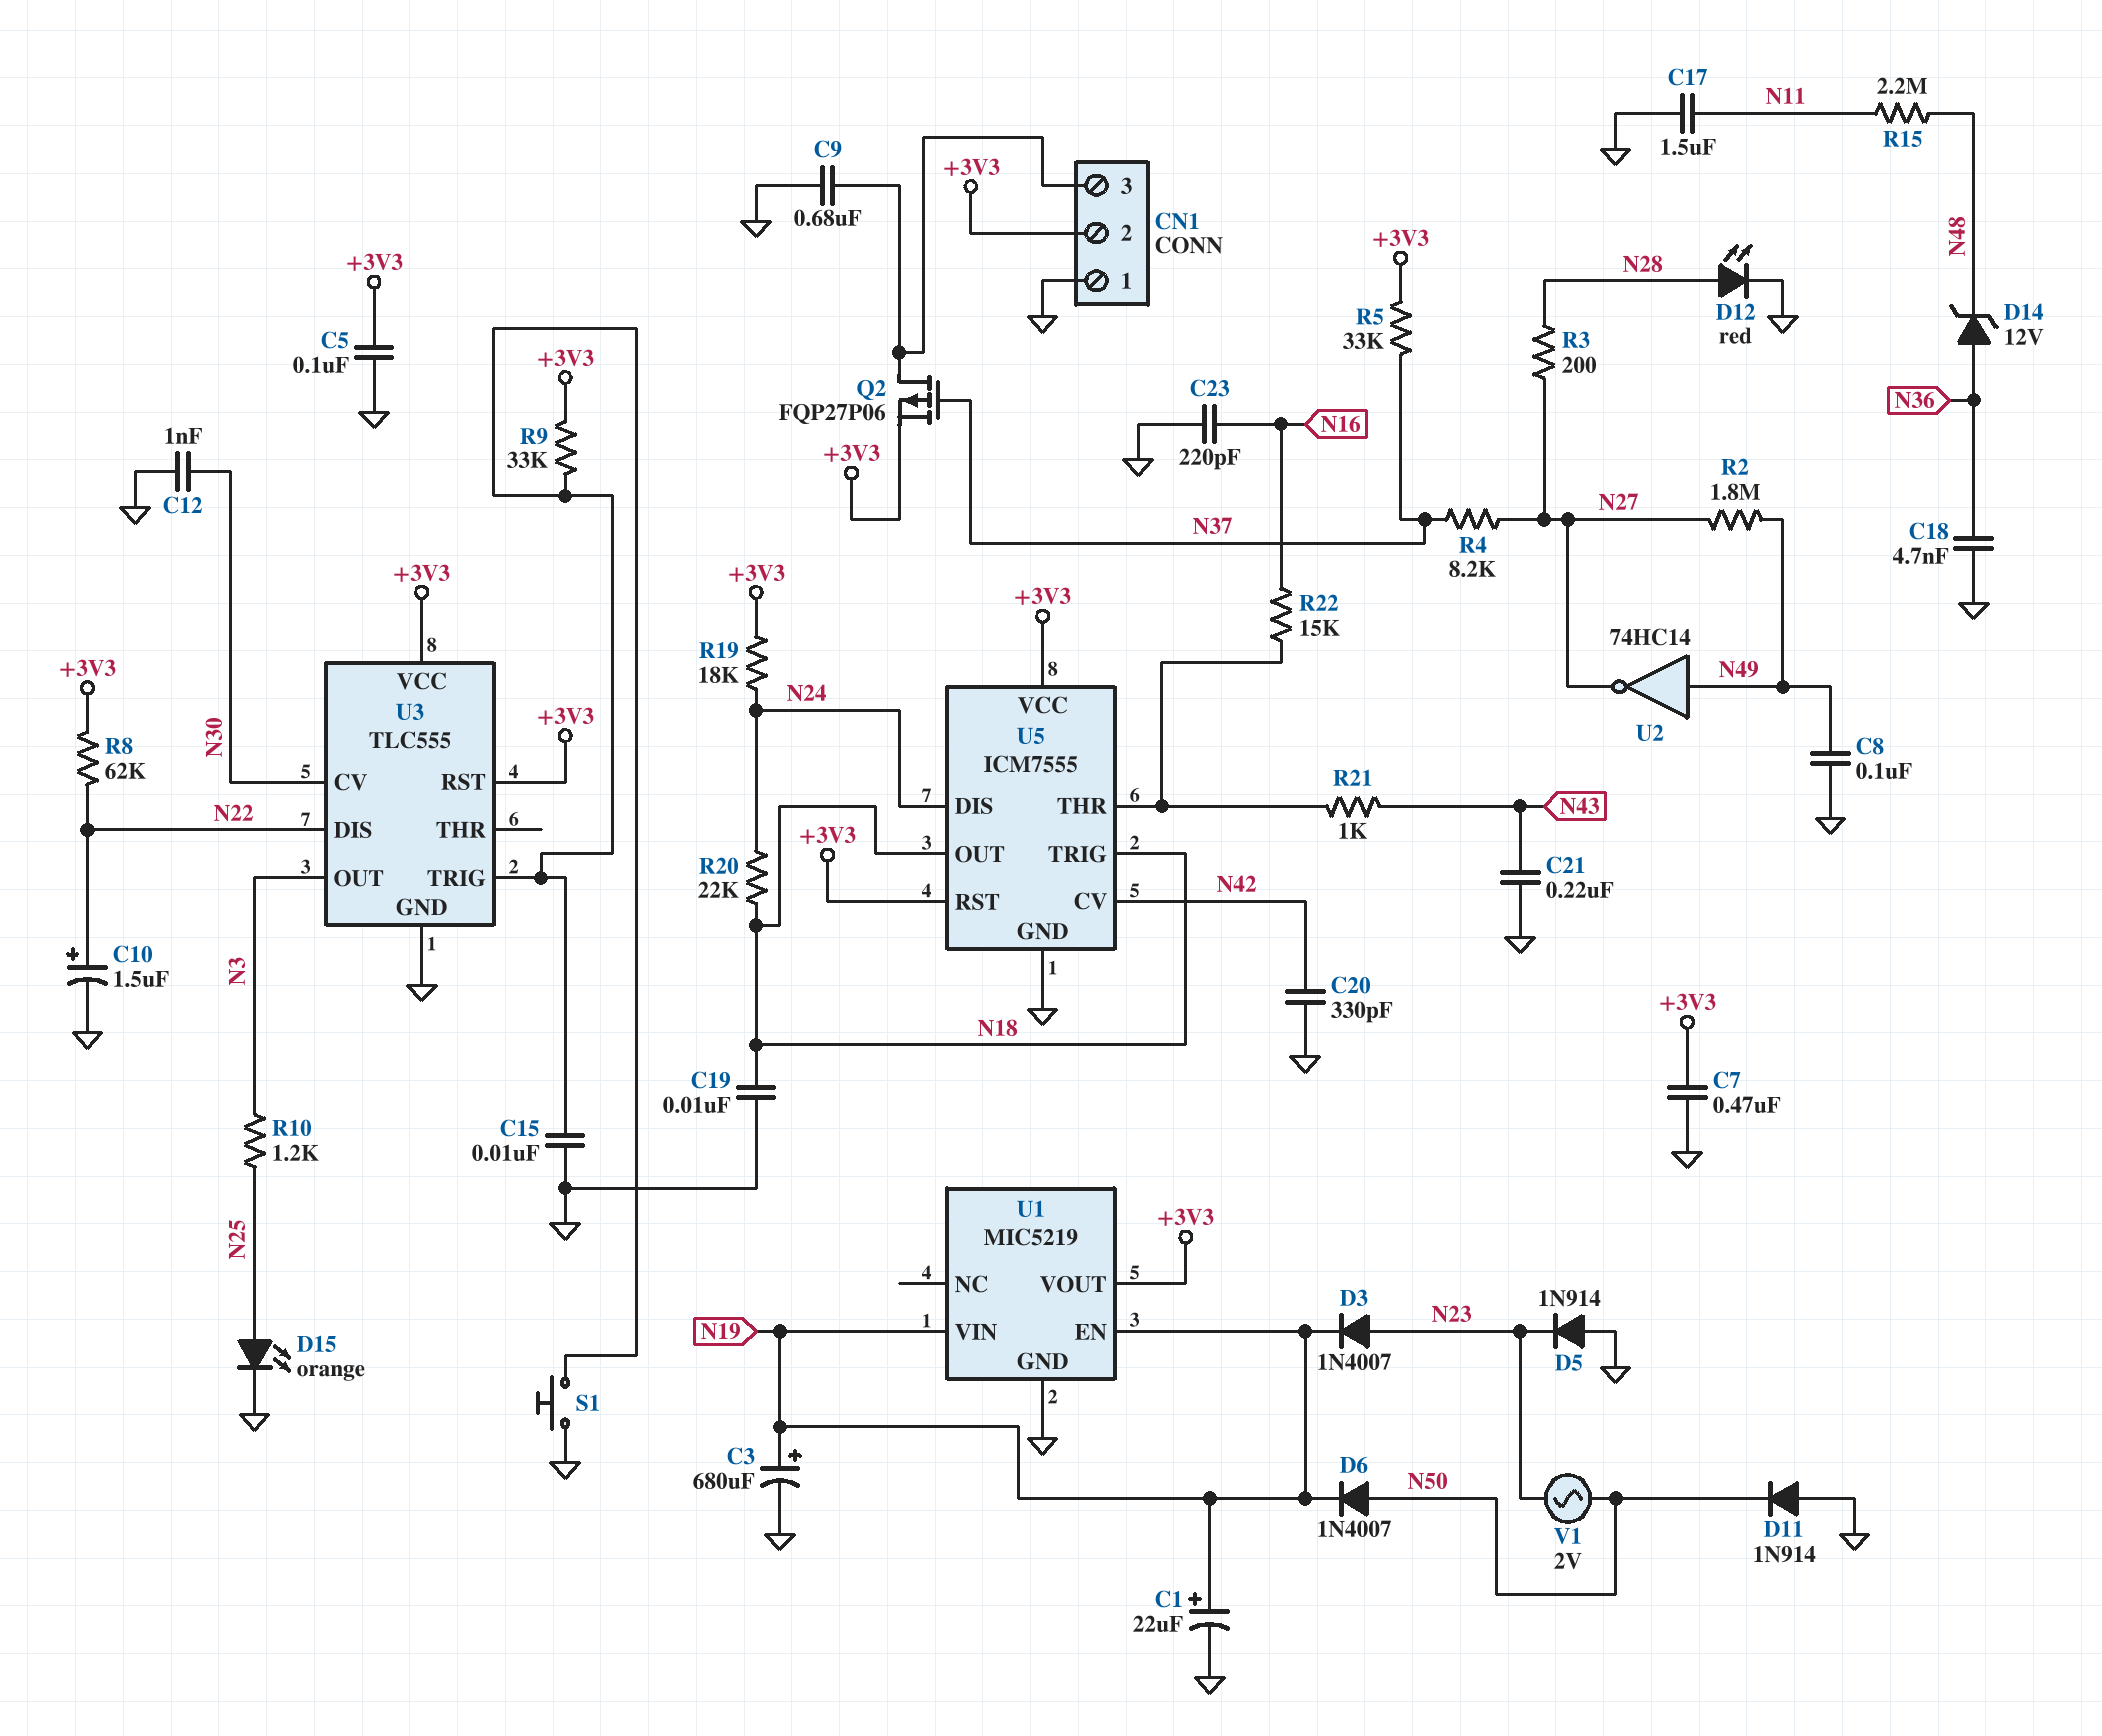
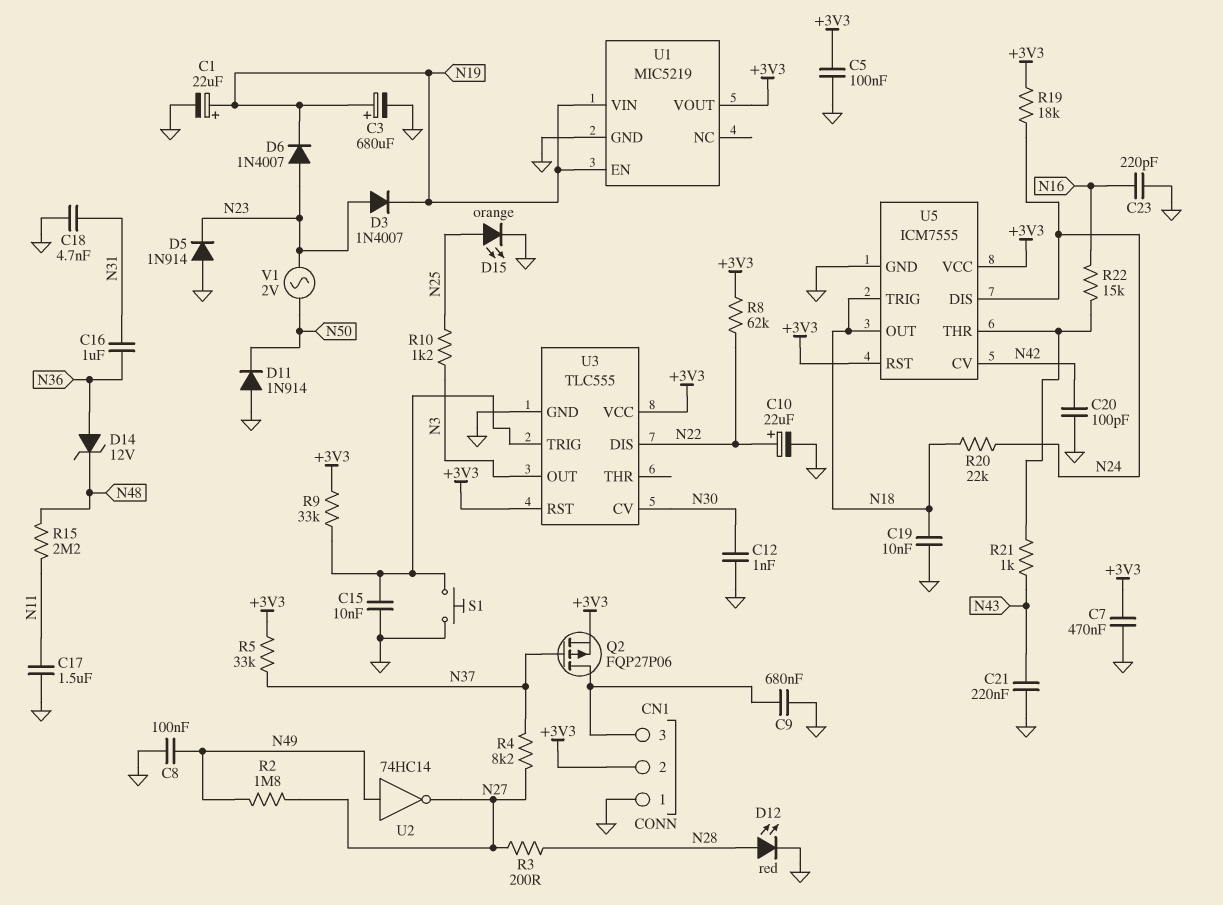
C10: 1.5uF (plus N22, minus GND) -> 22uF (plus N22, minus GND)
C16: none -> 1uF (N31, N36)
C18: 4.7nF (GND, N36) -> 4.7nF (GND, N31)
C20: 330pF (GND, N42) -> 100pF (GND, N42)
D6: diode 1N4007 (A N50, K N19) -> diode 1N4007 (A N23, K N19)

